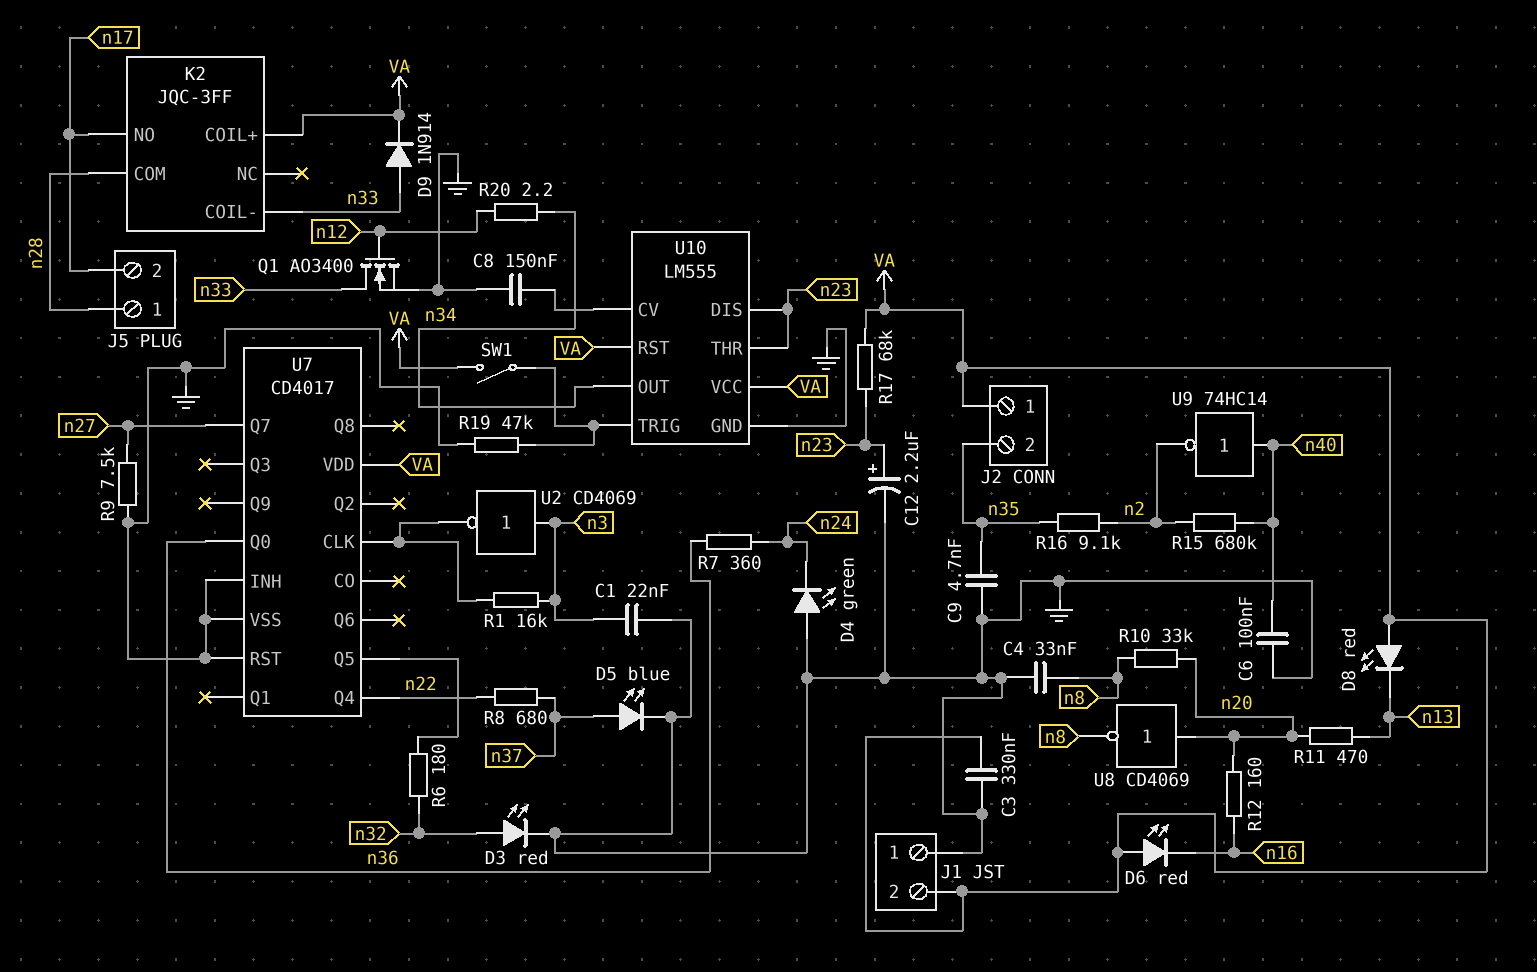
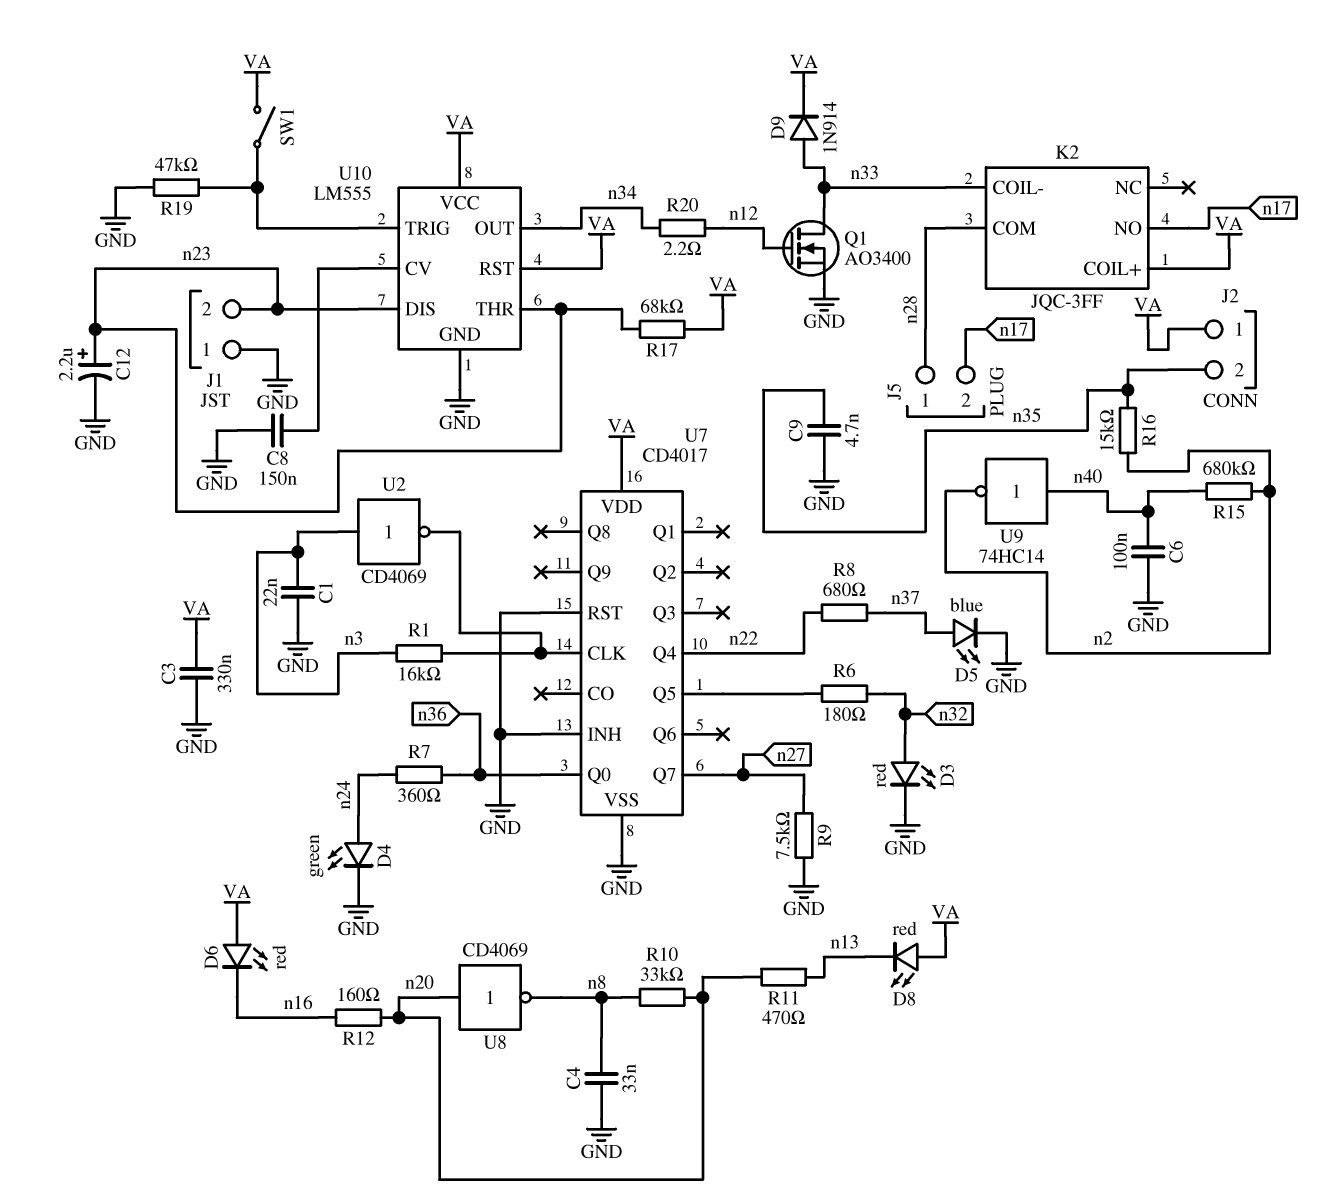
D4: LED green (A GND, K n24) -> LED green (A n24, K GND)
J1 pin 2: VA -> n23
R16: 9.1k (n2, n35) -> 15k (n2, n35)

